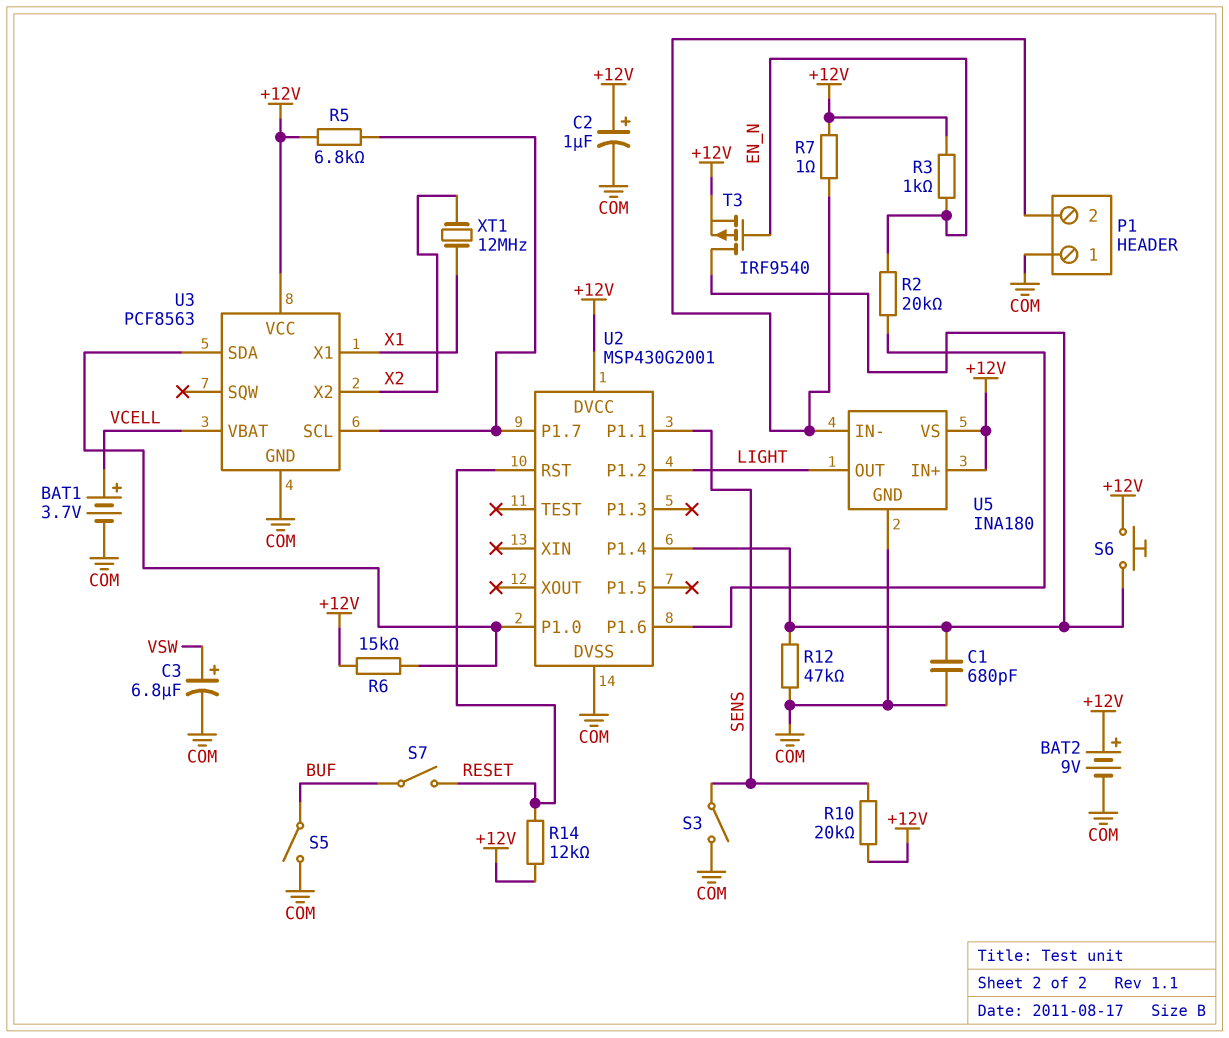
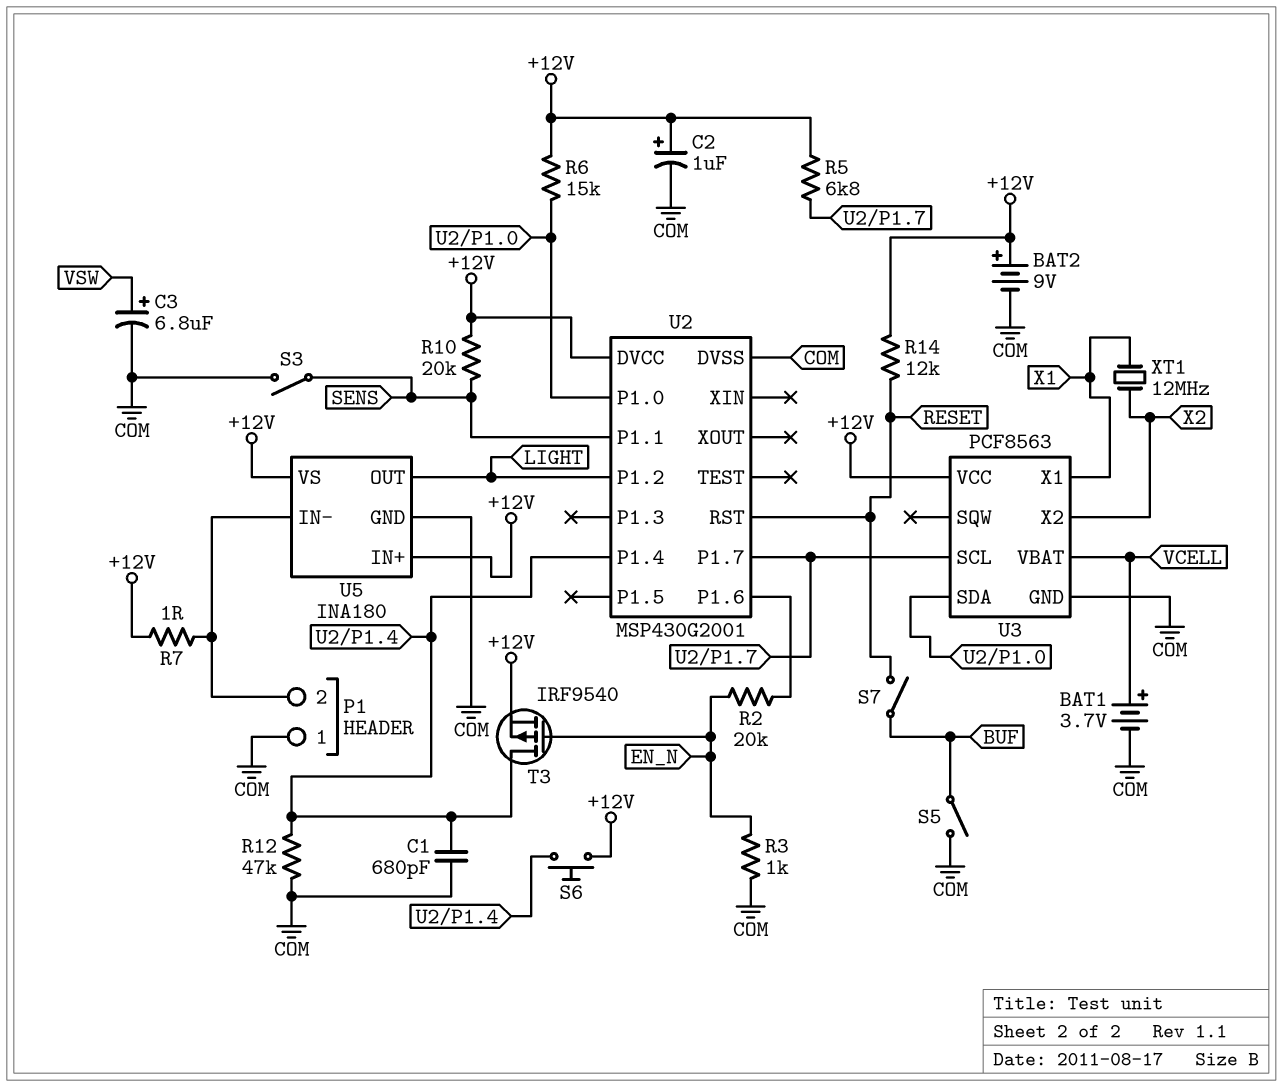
R3: 1k (+12V, EN_N) -> 1k (COM, EN_N)

